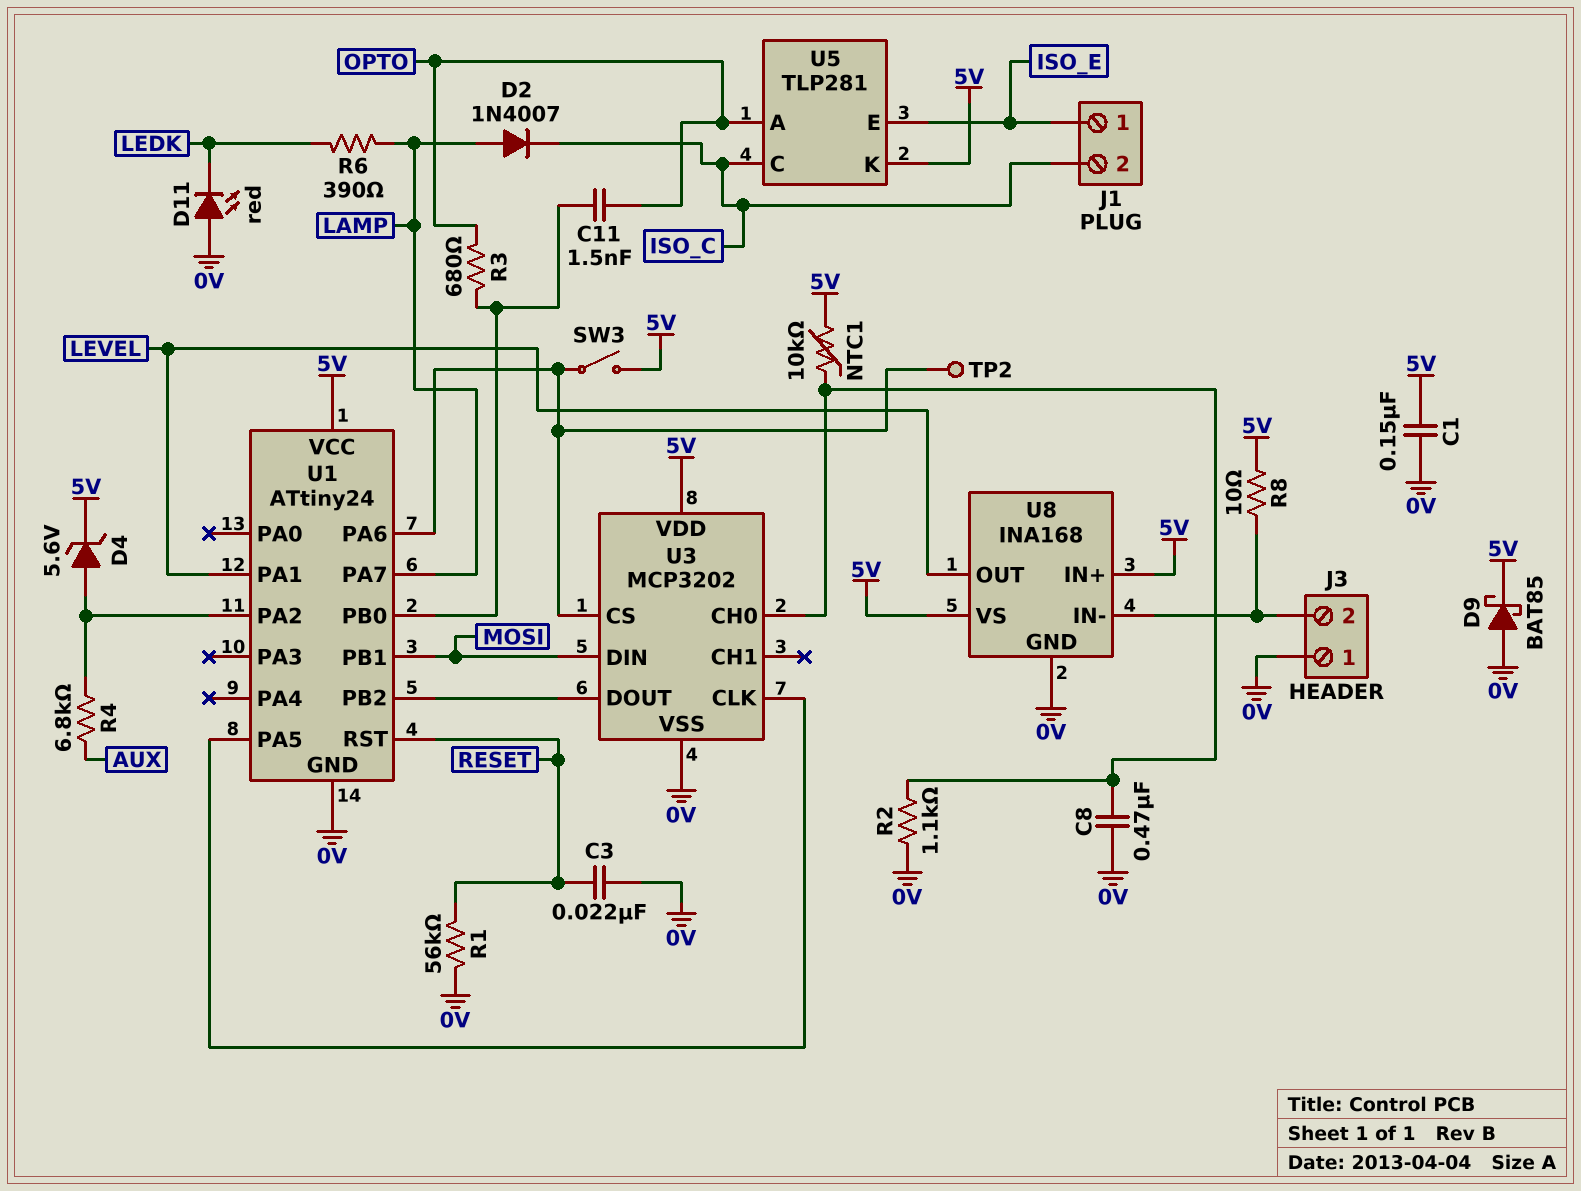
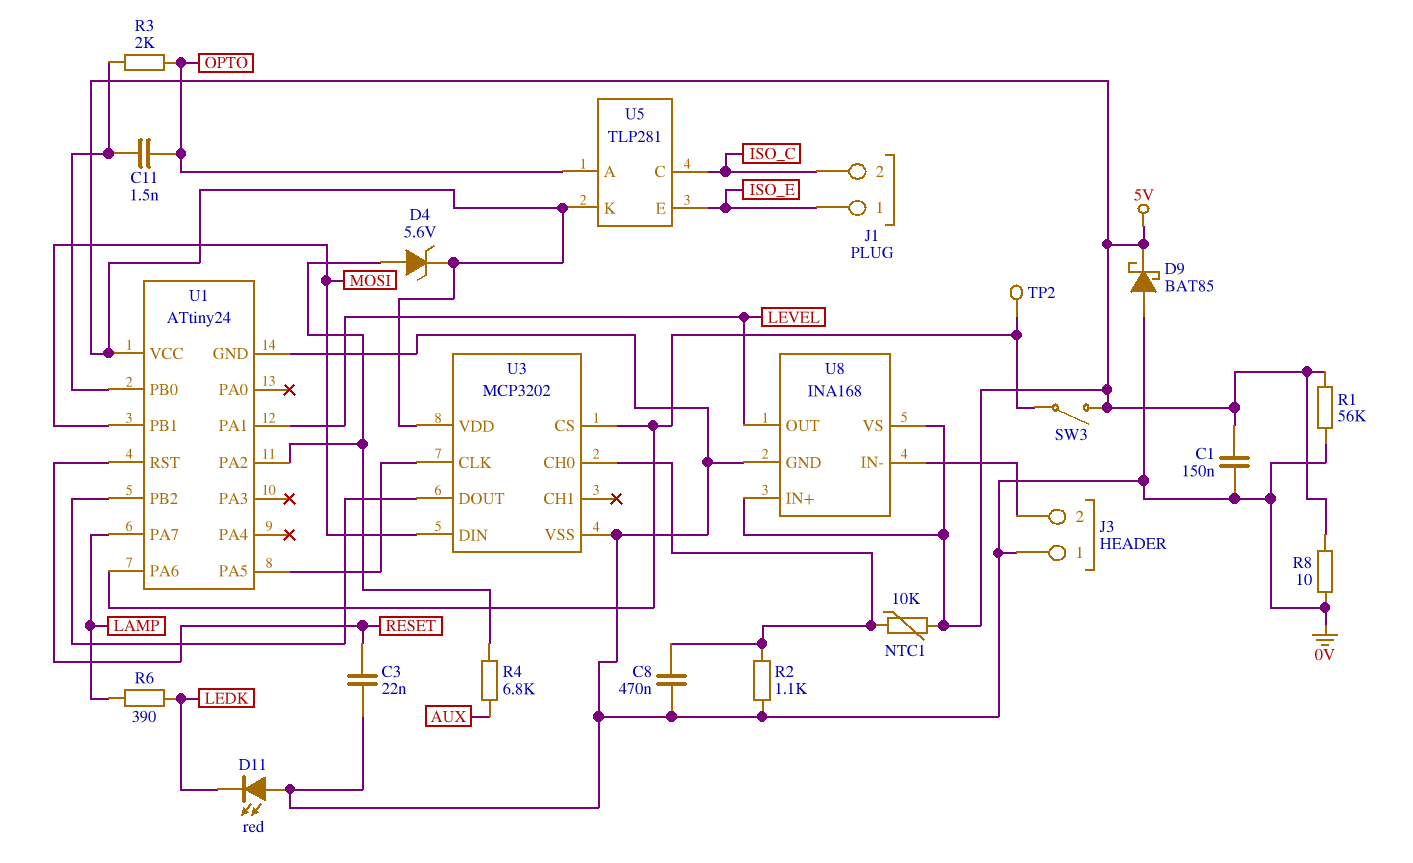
D2: diode 1N4007 (A LAMP, K ISO_C) -> none
R1: 56k (0V, RESET) -> 56k (0V, 5V)
R3: 680 (OPTO, U1/PB0) -> 2k (OPTO, U1/PB0)
R8: 10 (5V, J3/2) -> 10 (0V, 5V)

